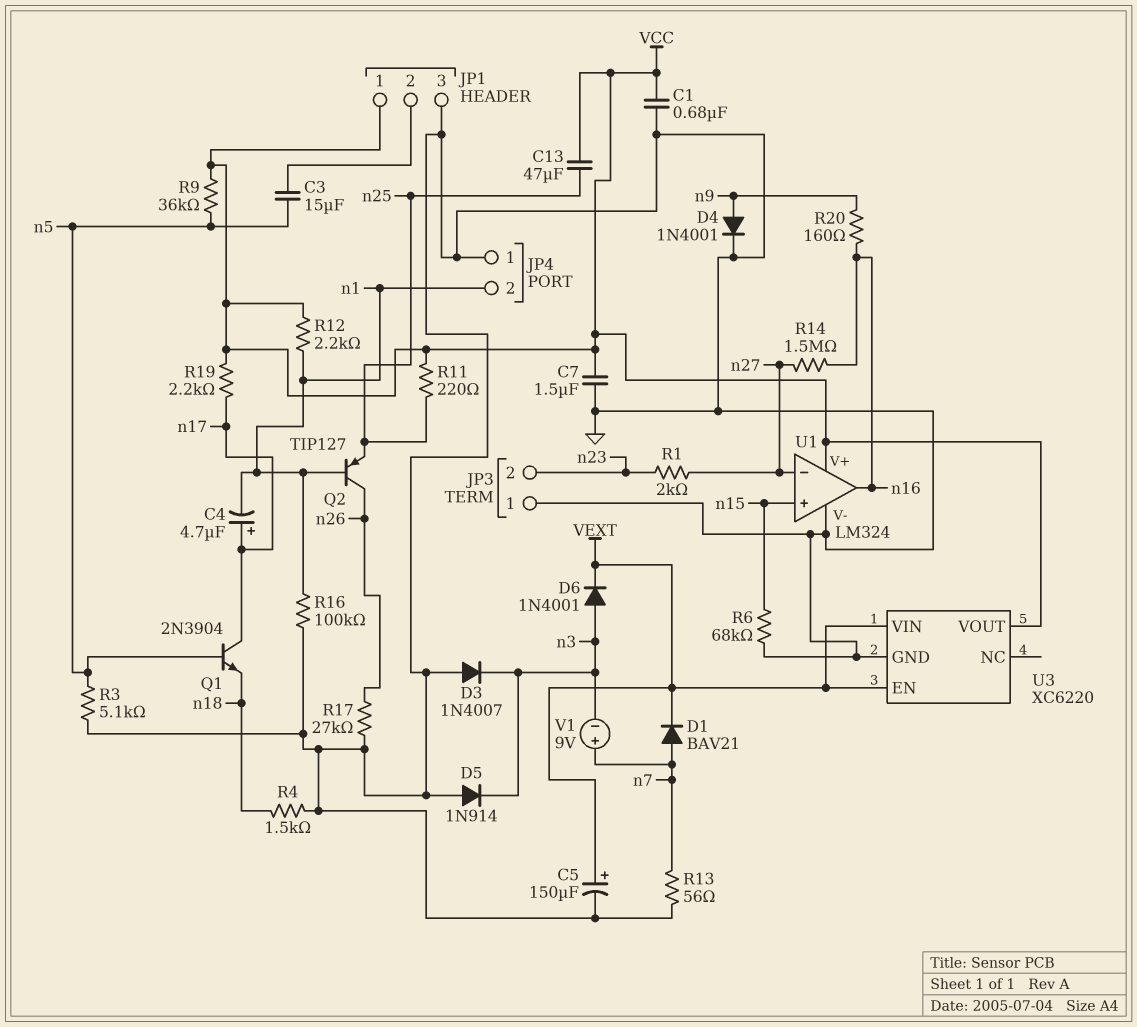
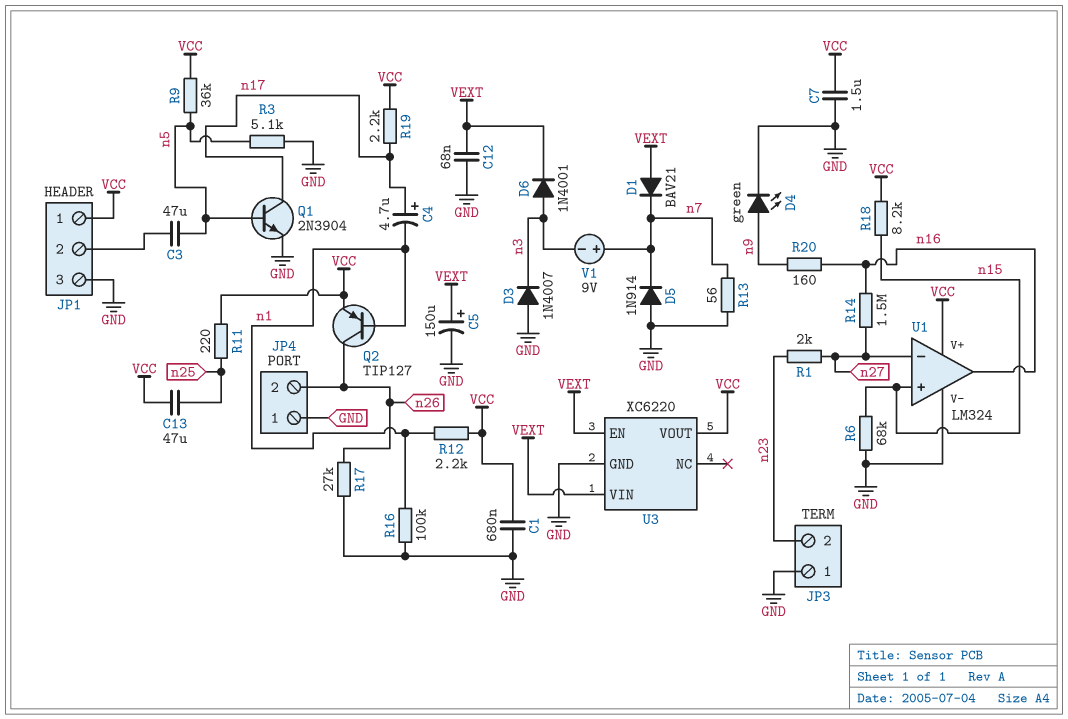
C3: 15uF (JP1/2, n5) -> 47uF (JP1/2, n5)
C12: none -> 68nF (GND, VEXT)
D1: diode BAV21 (A n7, K VEXT) -> diode BAV21 (A VEXT, K n7)
D4: diode 1N4001 (A n9, K GND) -> LED green (A n9, K GND)
D5: diode 1N914 (A GND, K n3) -> diode 1N914 (A GND, K n7)
JP4 pin 2: n1 -> n26
Q1: NPN 2N3904 (B n5, C n17, E n18) -> NPN 2N3904 (B n5, C n17, E GND)
Q2: PNP TIP127 (B n1, C n26, E n25) -> PNP TIP127 (B n1, C n26, E VCC)
R4: 1.5k (GND, n18) -> none
R18: none -> 8.2k (VCC, n15)

